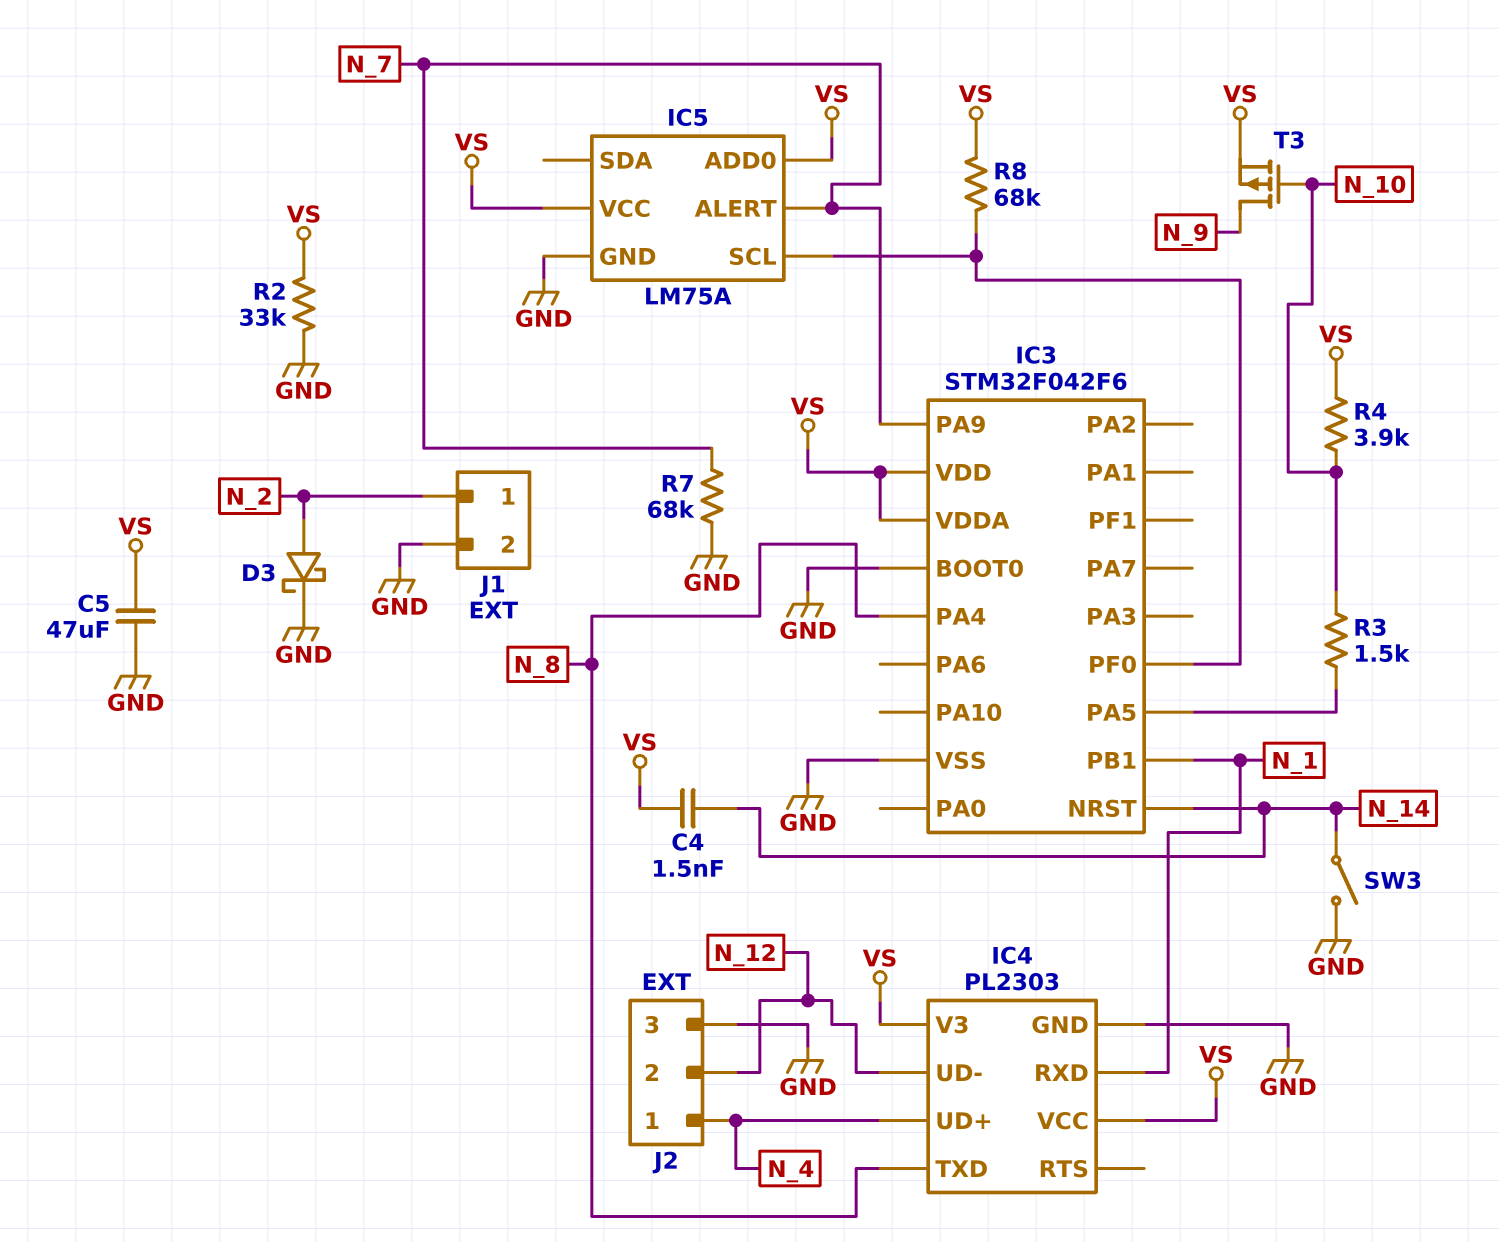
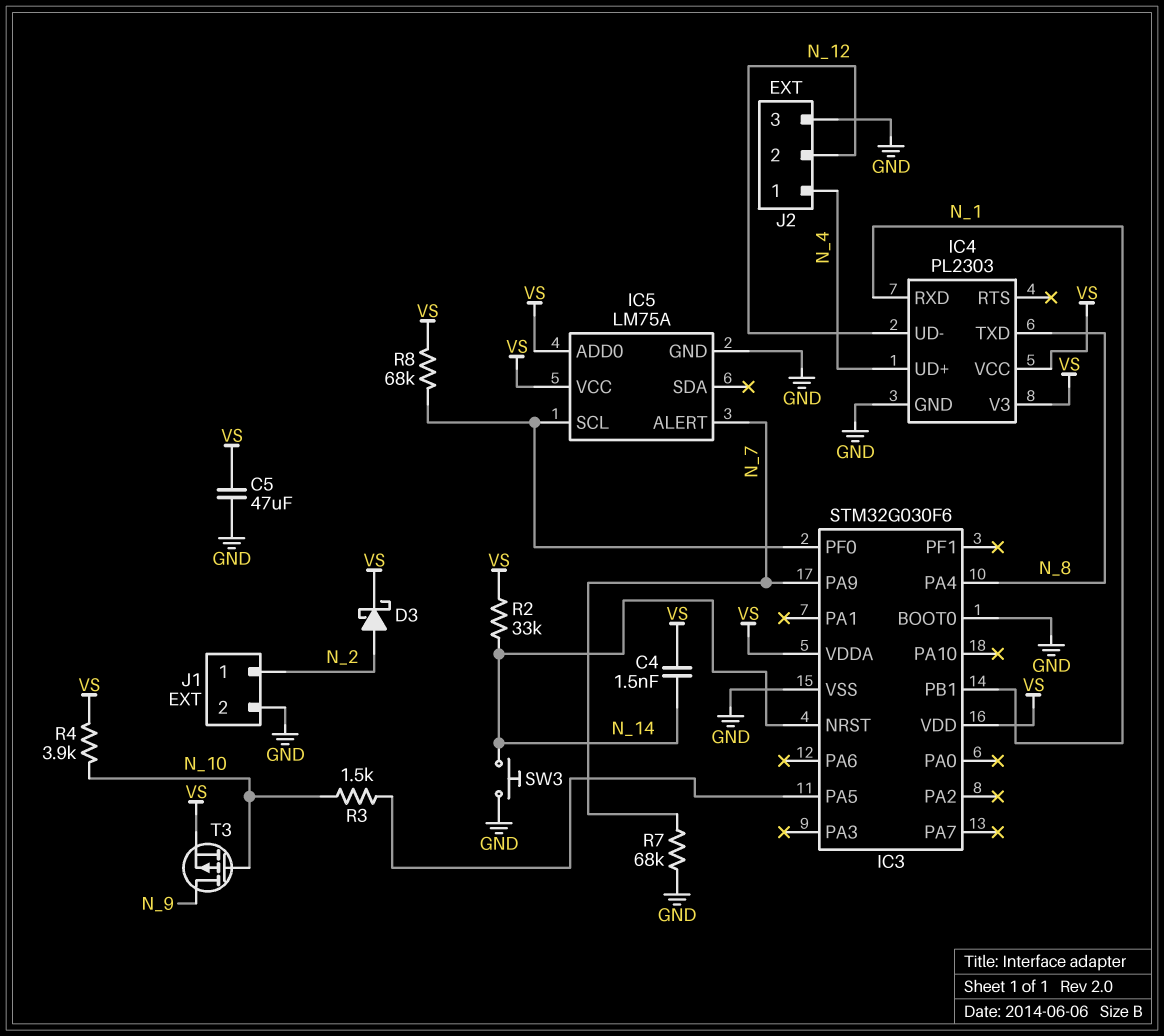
D3: schottky (A N_2, K GND) -> schottky (A N_2, K VS)
IC3: STM32F042F6 -> STM32G030F6
R2: 33k (GND, VS) -> 33k (N_14, VS)
SW3: switch (GND, N_14) -> button (GND, N_14)

